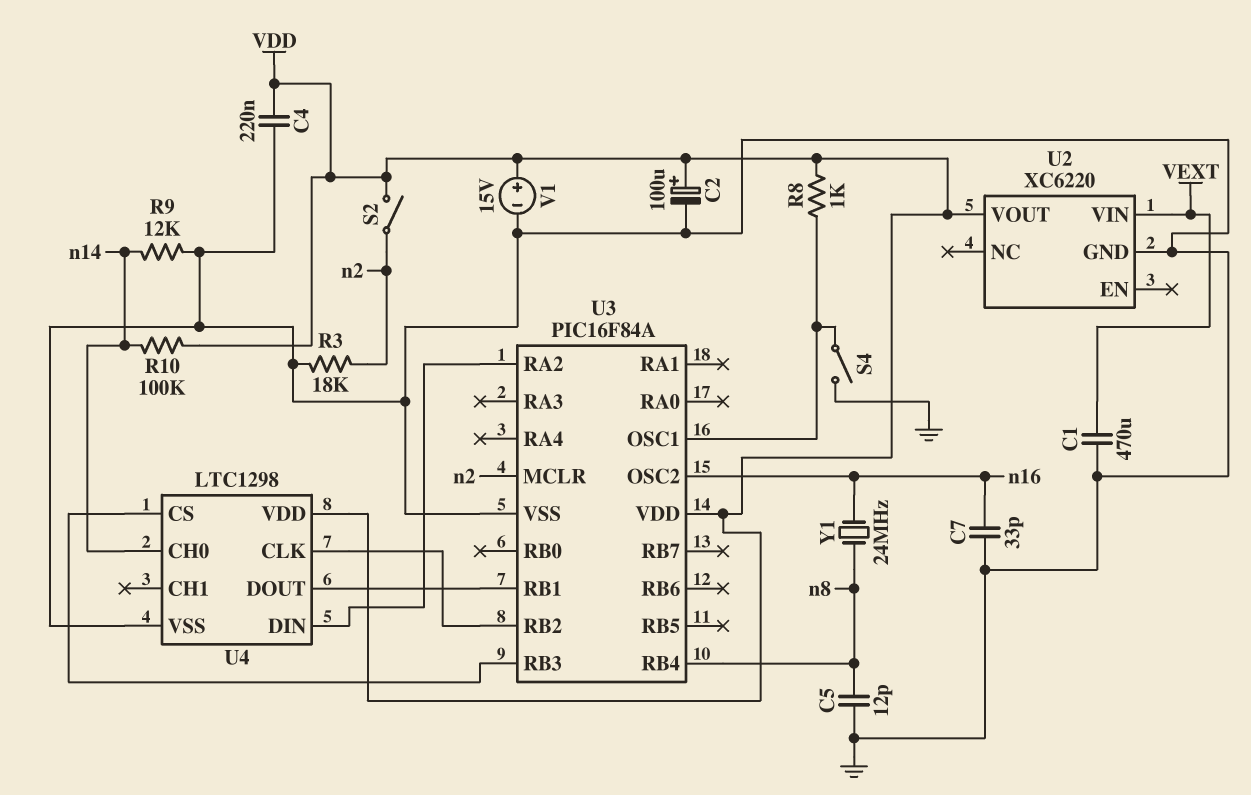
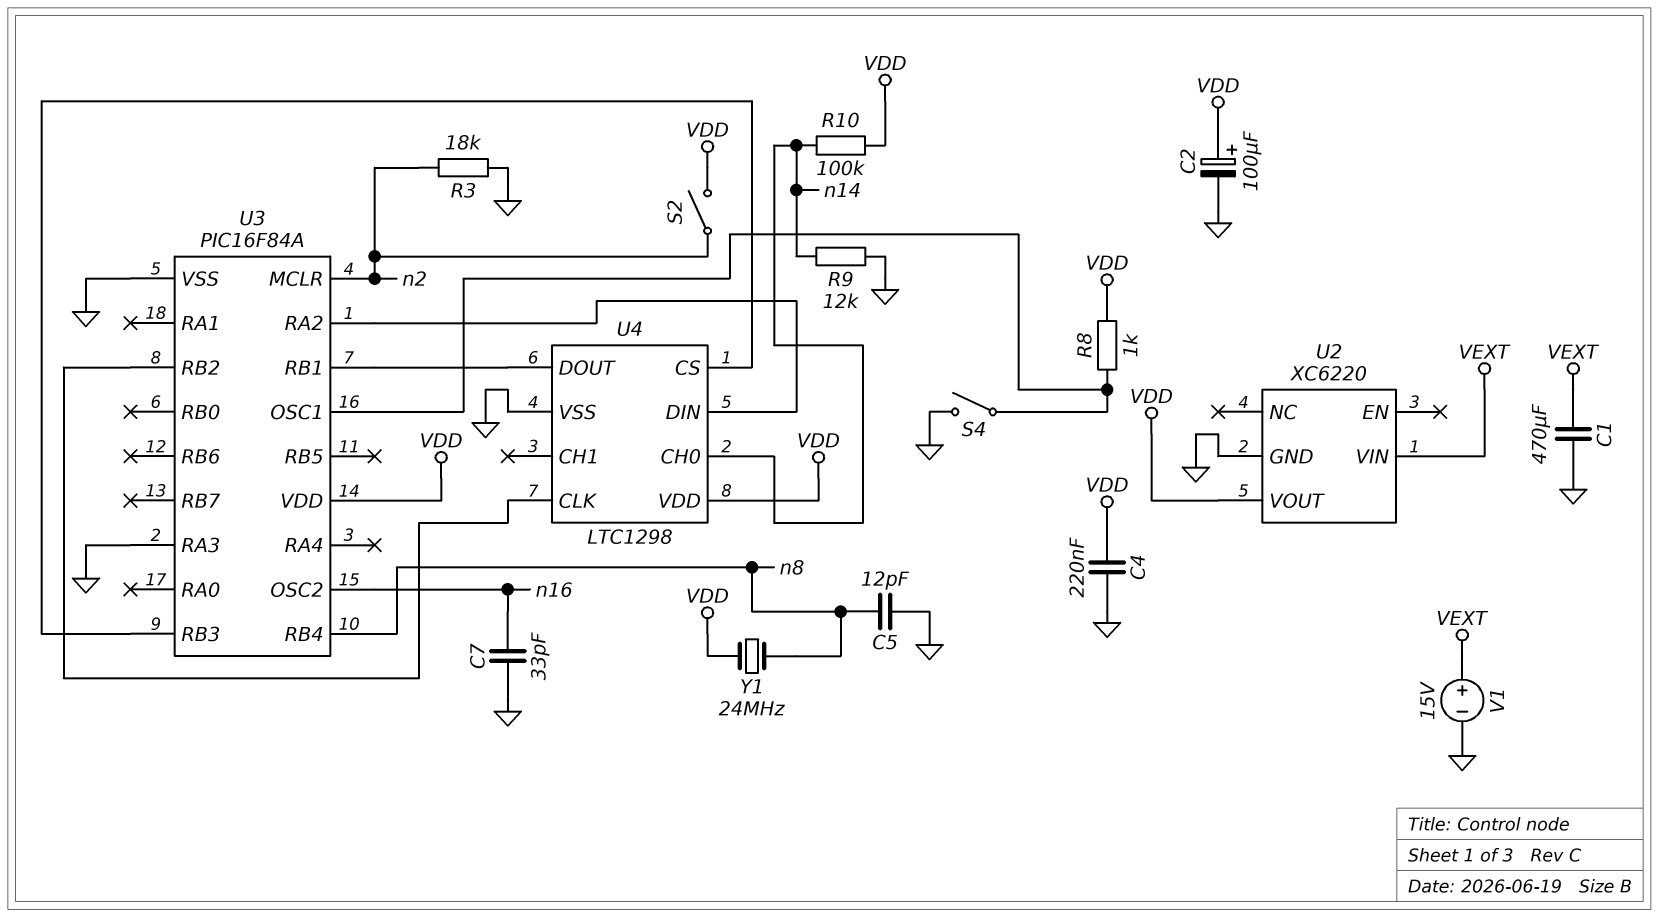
U3 pin RA3: none -> GND
V1: 15V (plus VDD, minus GND) -> 15V (plus VEXT, minus GND)
Y1: 24MHz (n8, n16) -> 24MHz (VDD, n8)

